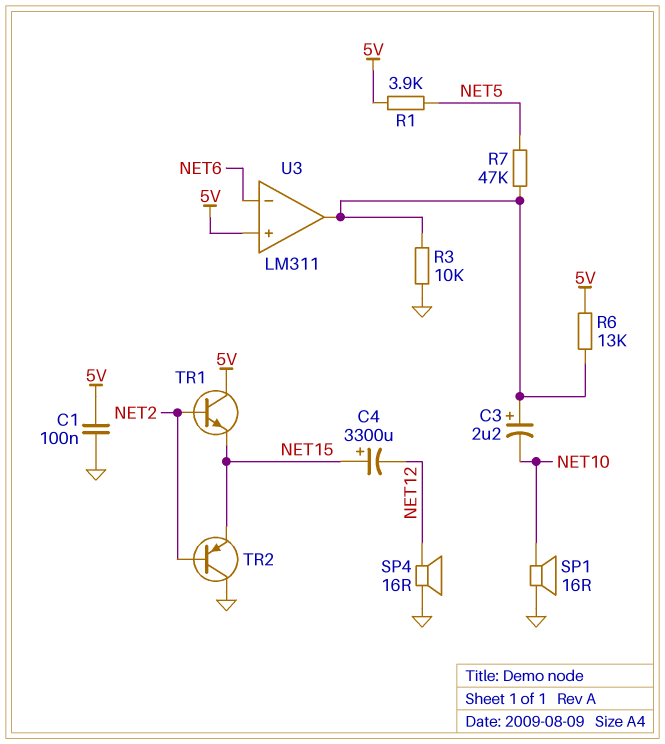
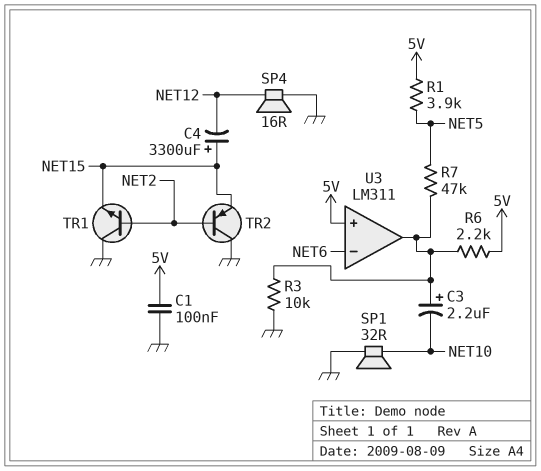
R6: 13k (5V, U3/out) -> 2.2k (5V, U3/out)
SP1: speaker 16R (GND, NET10) -> speaker 32R (GND, NET10)
TR1: NPN (B NET2, C 5V, E NET15) -> NPN (B NET2, C GND, E NET15)

